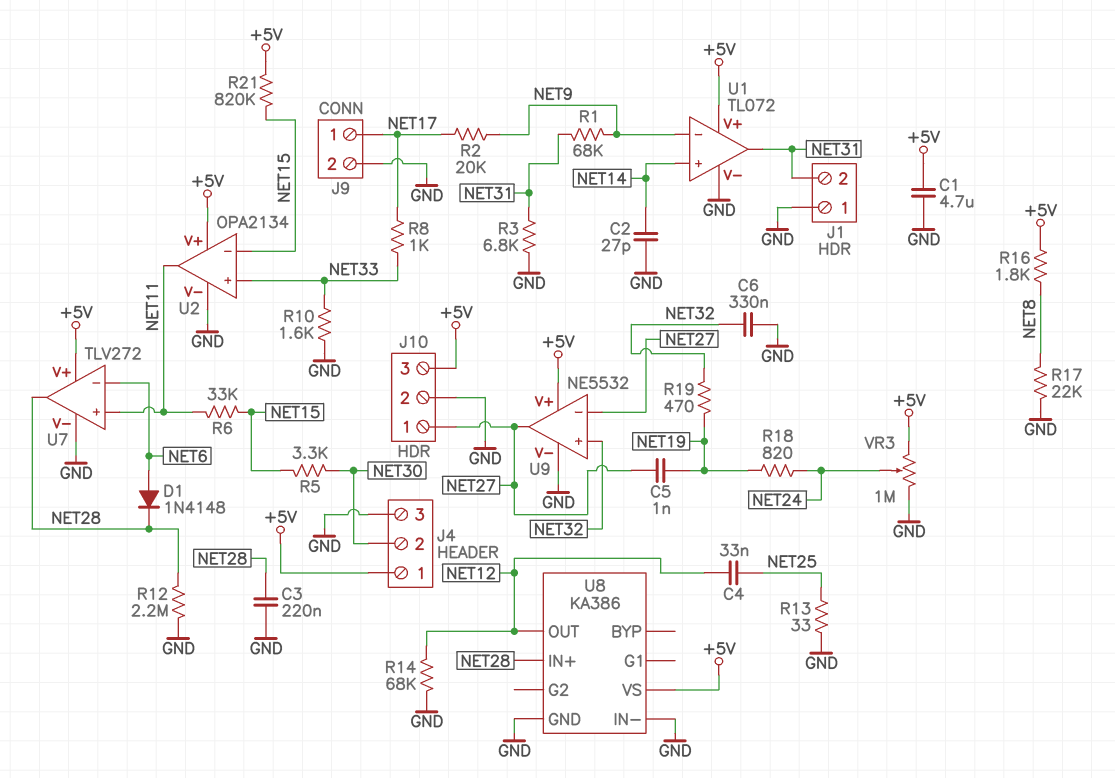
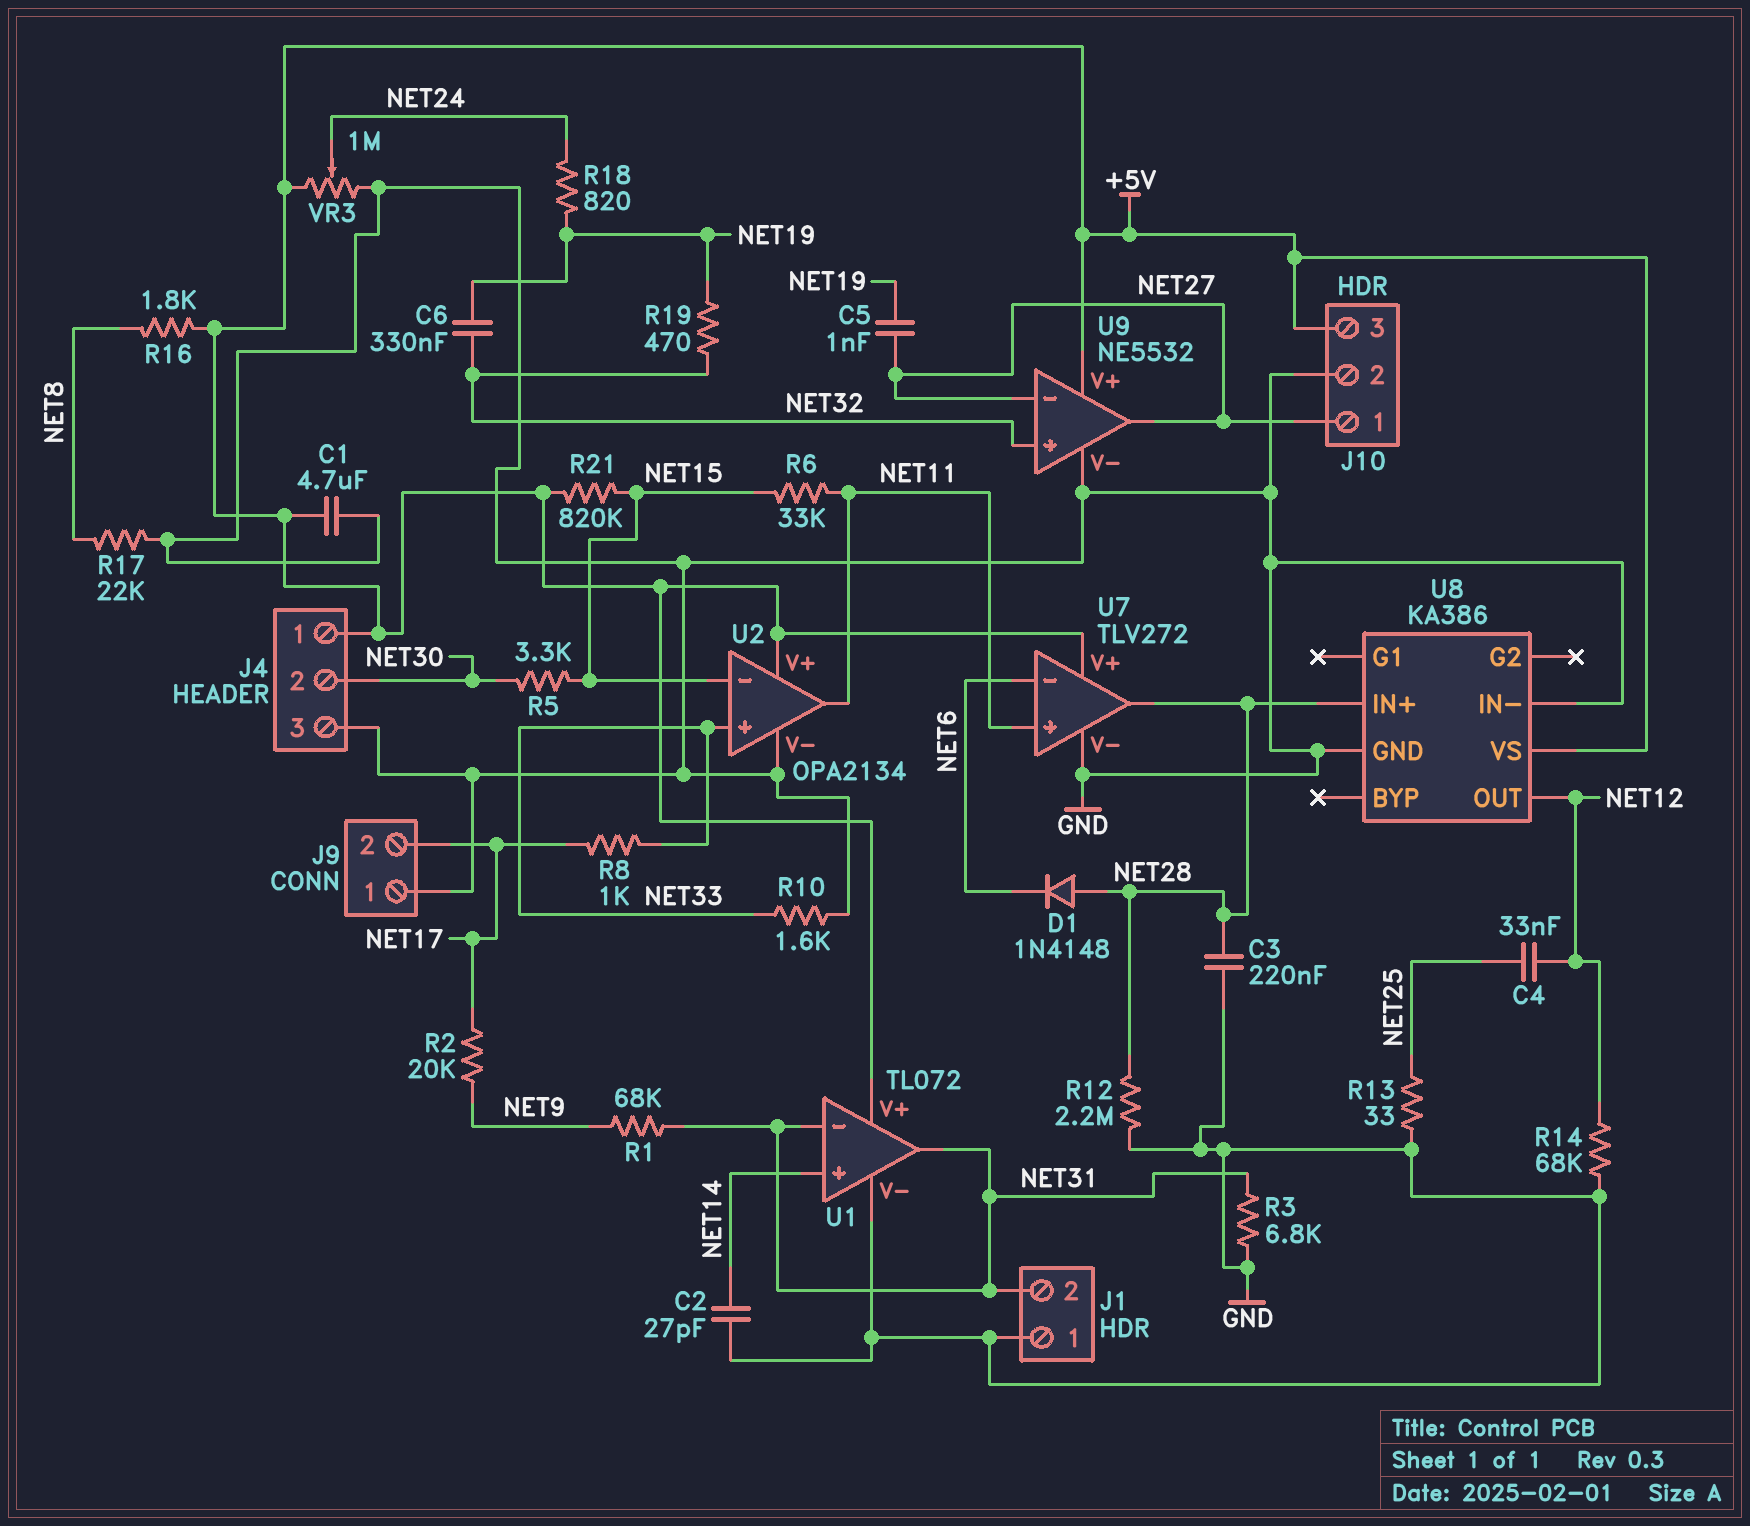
C6: 330nF (GND, NET32) -> 330nF (NET19, NET32)
D1: diode 1N4148 (A NET6, K NET28) -> diode 1N4148 (A NET28, K NET6)
J9 pin 1: NET17 -> GND
J9 pin 2: GND -> NET17
U1 pin in-: NET9 -> NET31

